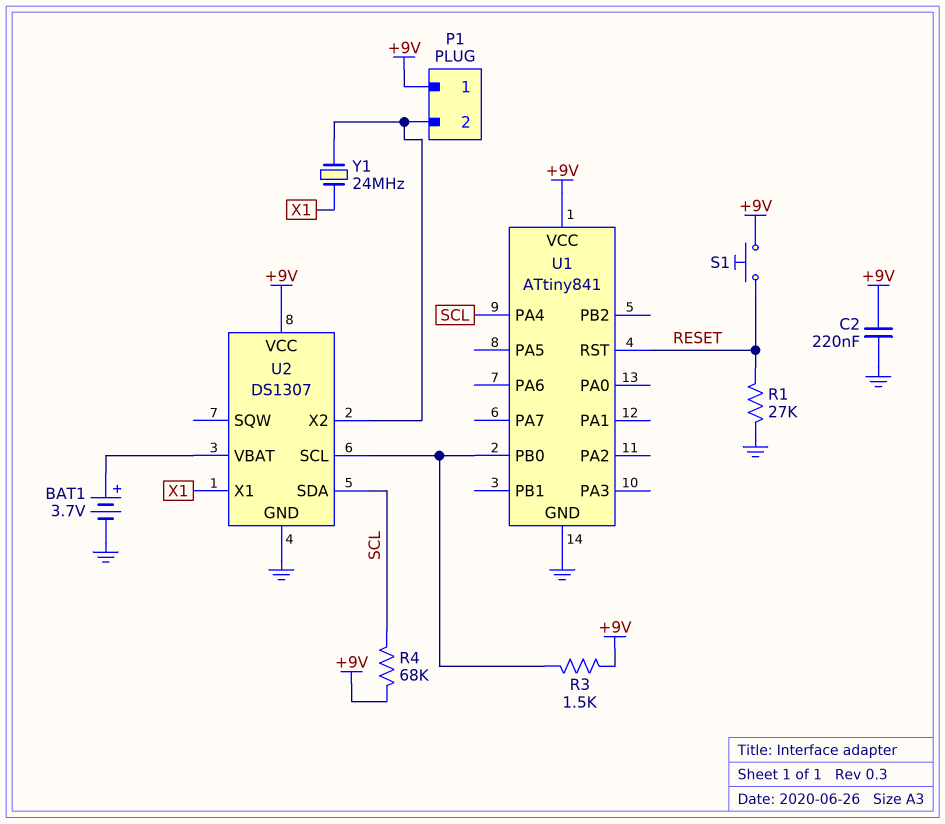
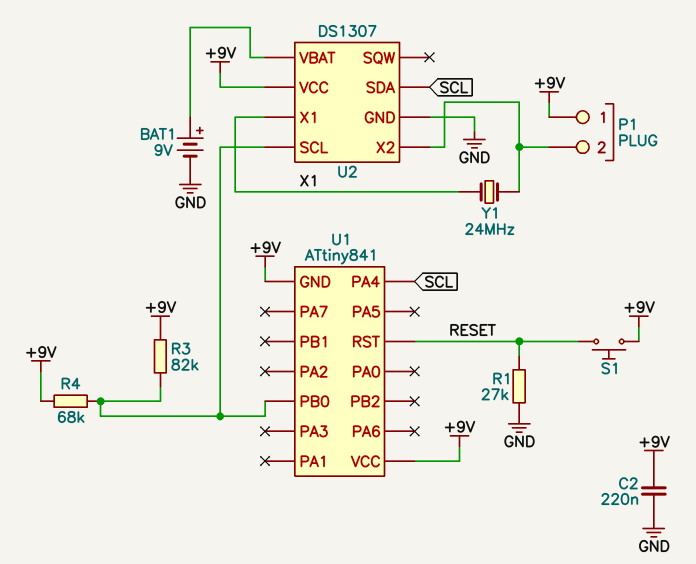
BAT1: 3.7V (plus U2/VBAT, minus GND) -> 9V (plus U2/VBAT, minus GND)
R3: 1.5k (+9V, U1/PB0) -> 82k (+9V, U1/PB0)
R4: 68k (+9V, SCL) -> 68k (+9V, U1/PB0)
U1 pin GND: GND -> +9V

